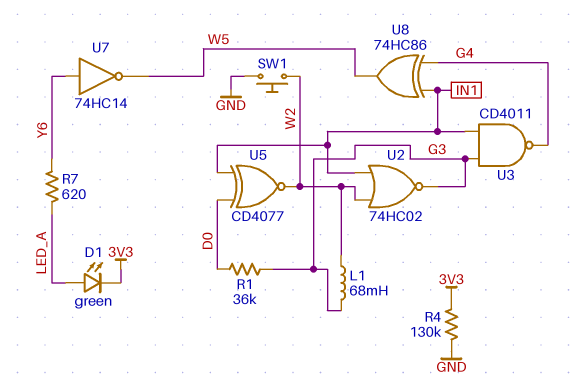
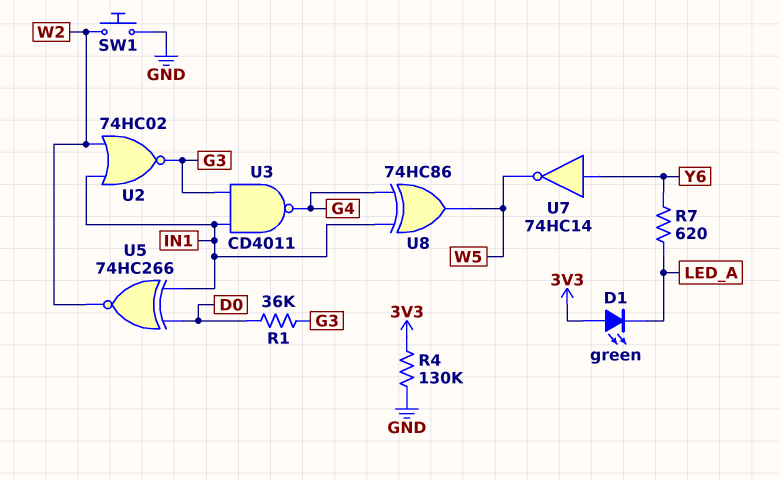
D1: LED green (A LED_A, K 3V3) -> LED green (A 3V3, K LED_A)
L1: 68mH (G3, W2) -> none
U5: XNOR CD4077 (in D0, in IN1, out W2) -> XNOR 74HC266 (in D0, in IN1, out W2)

